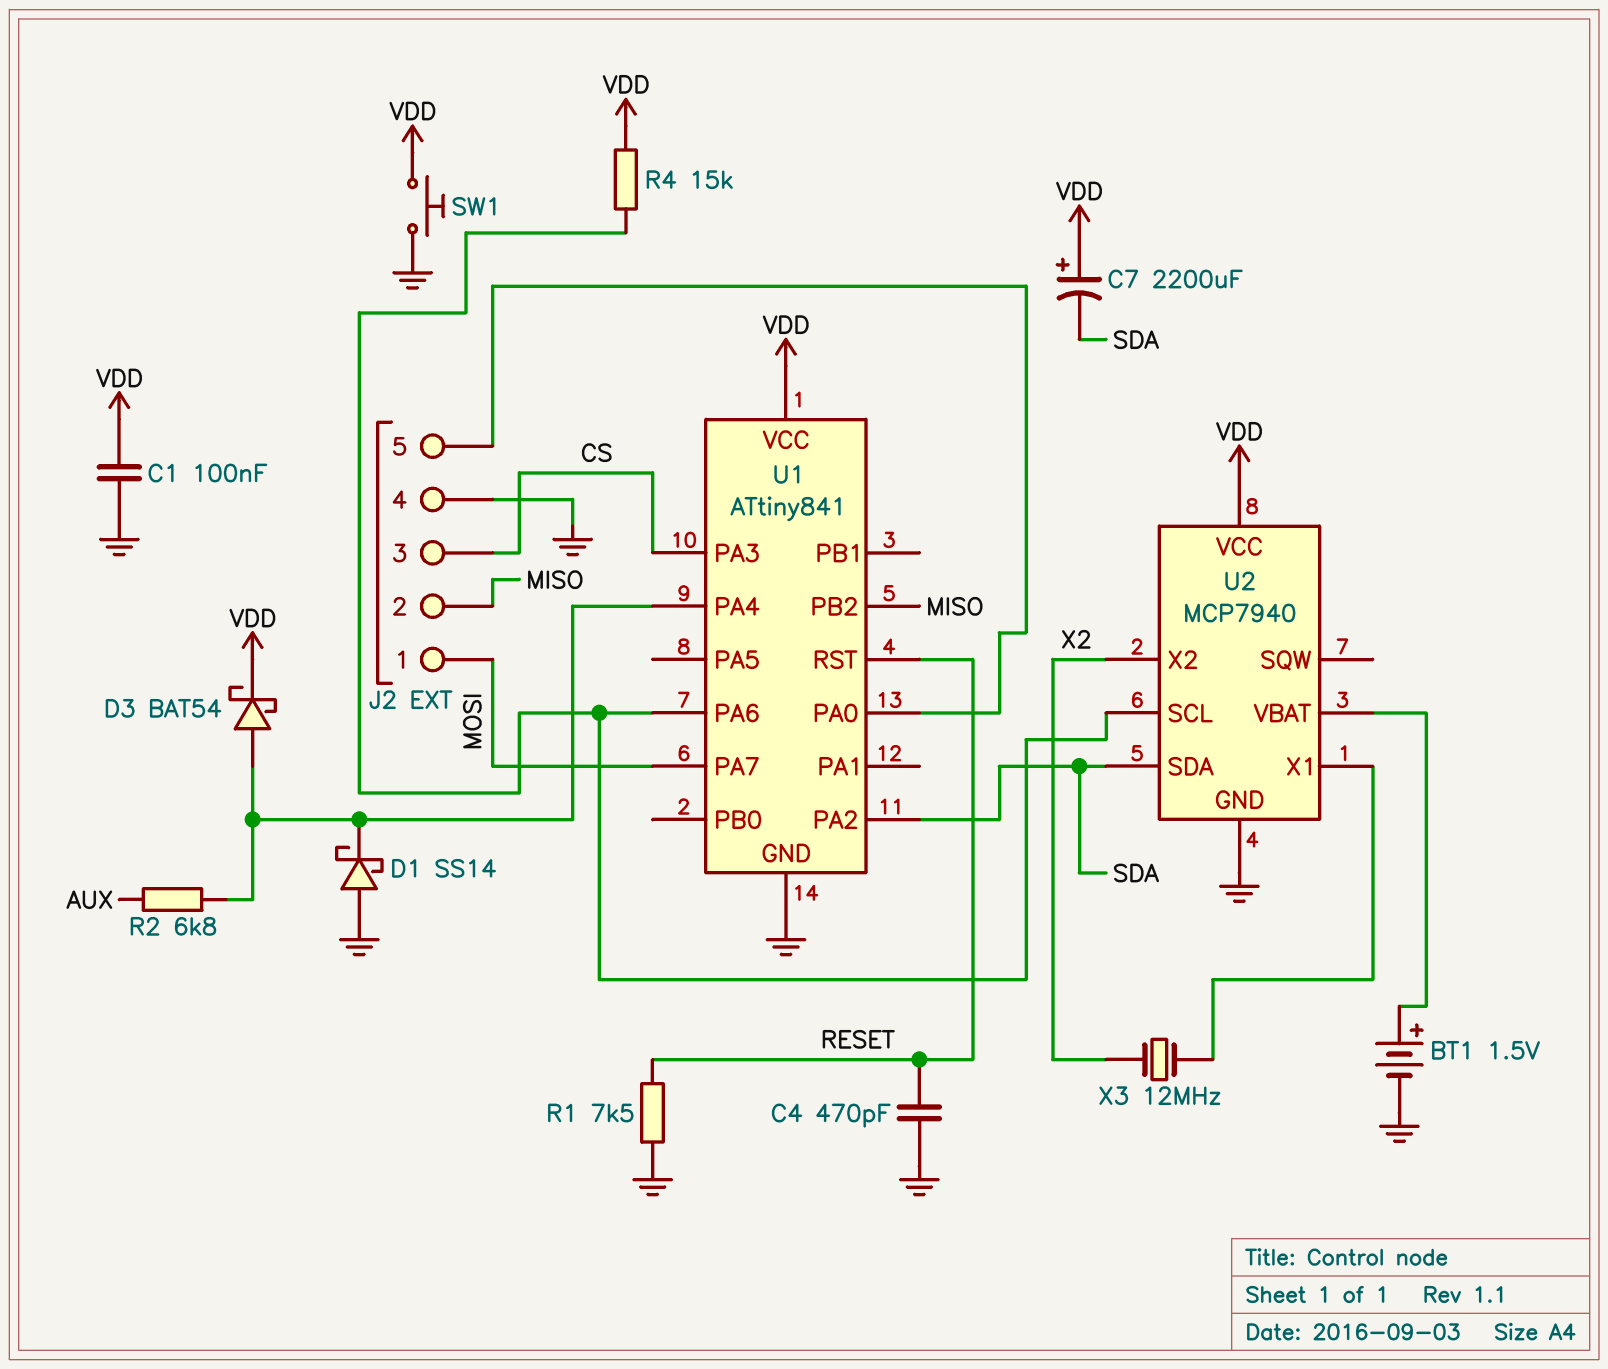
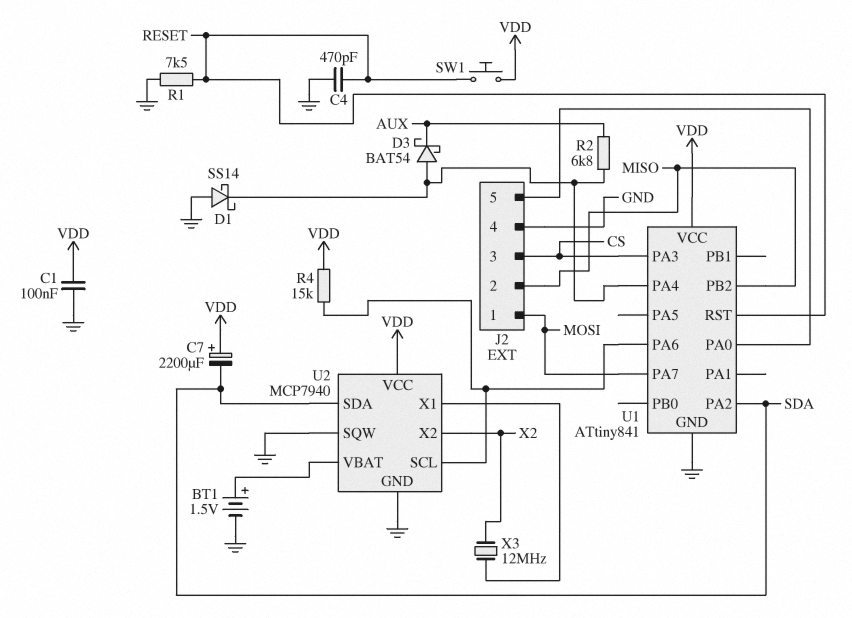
D3: schottky BAT54 (A U1/PA4, K VDD) -> schottky BAT54 (A U1/PA4, K AUX)
SW1: button (GND, VDD) -> button (RESET, VDD)
U2 pin SQW: none -> GND

